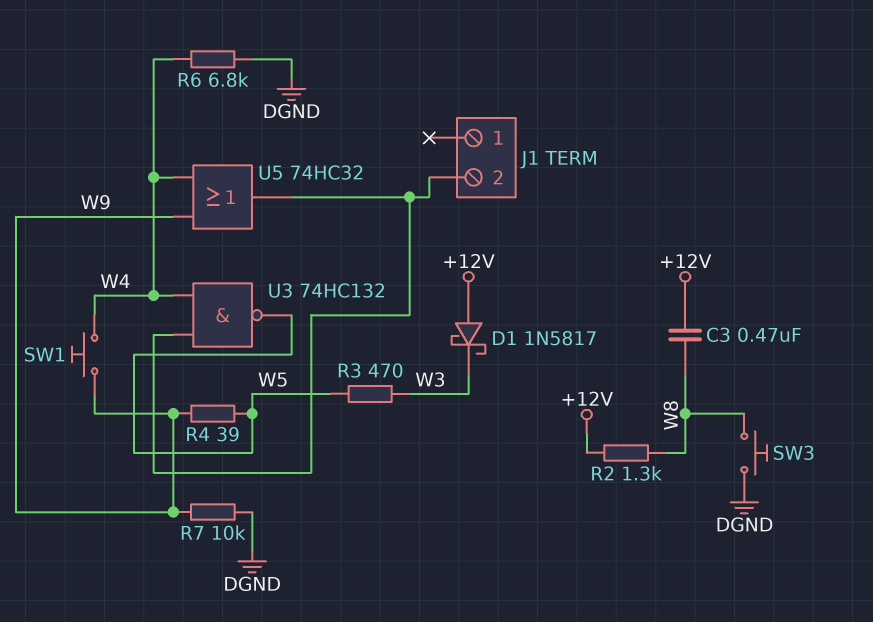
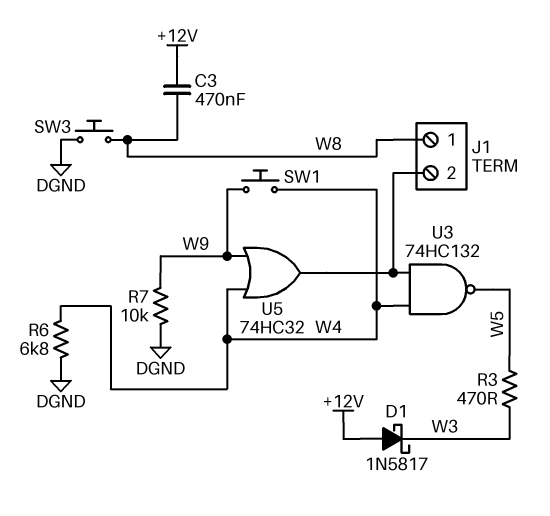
J1 pin 1: none -> W8
R2: 1.3k (+12V, W8) -> none
R4: 39 (W5, W9) -> none

